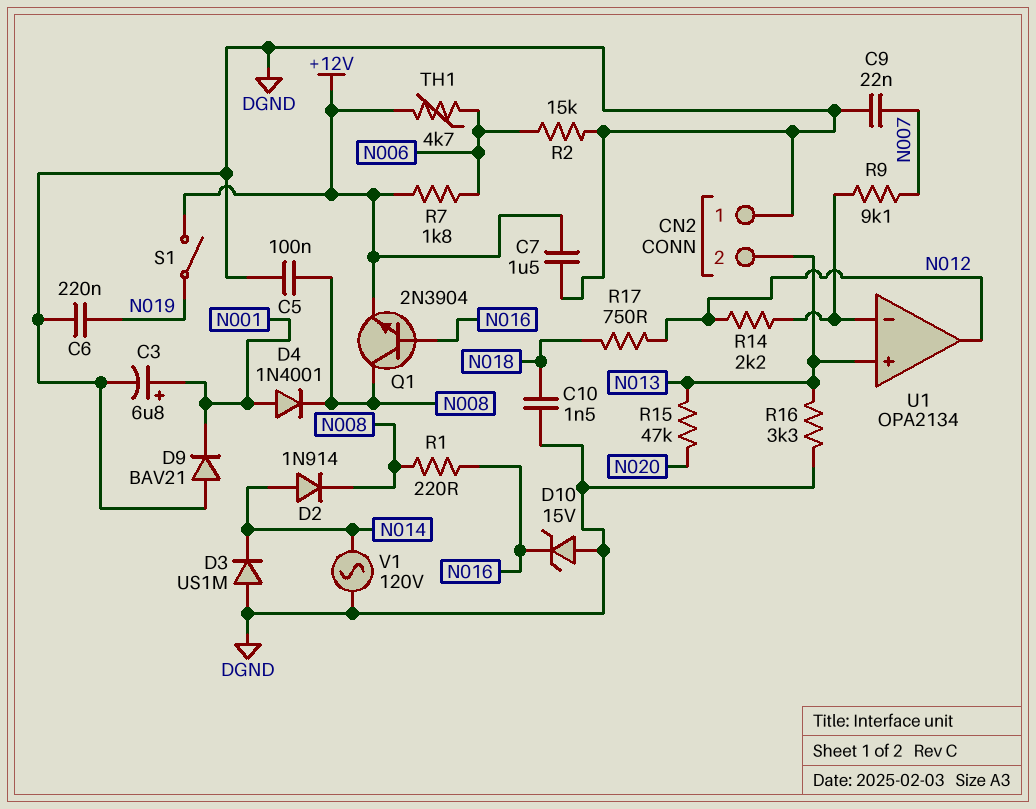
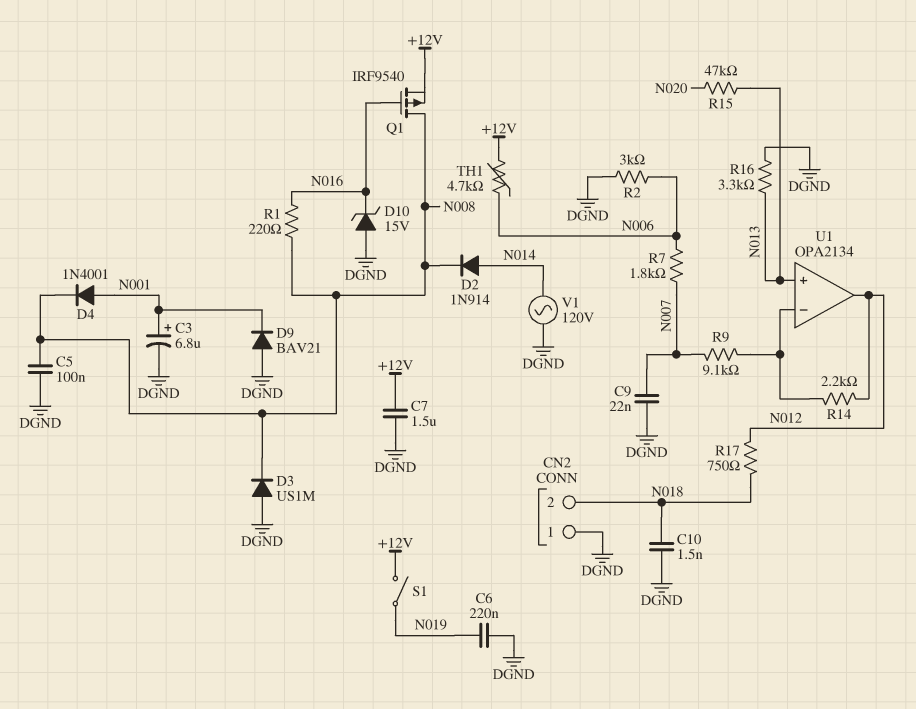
CN2 pin 2: N013 -> N018
D3: diode US1M (A DGND, K N014) -> diode US1M (A DGND, K N008)
Q1: NPN 2N3904 (B N016, C N008, E +12V) -> PMOS IRF9540 (G N016, D N008, S +12V)
R2: 15k (DGND, N006) -> 3k (DGND, N006)
R7: 1.8k (+12V, N006) -> 1.8k (N006, N007)

